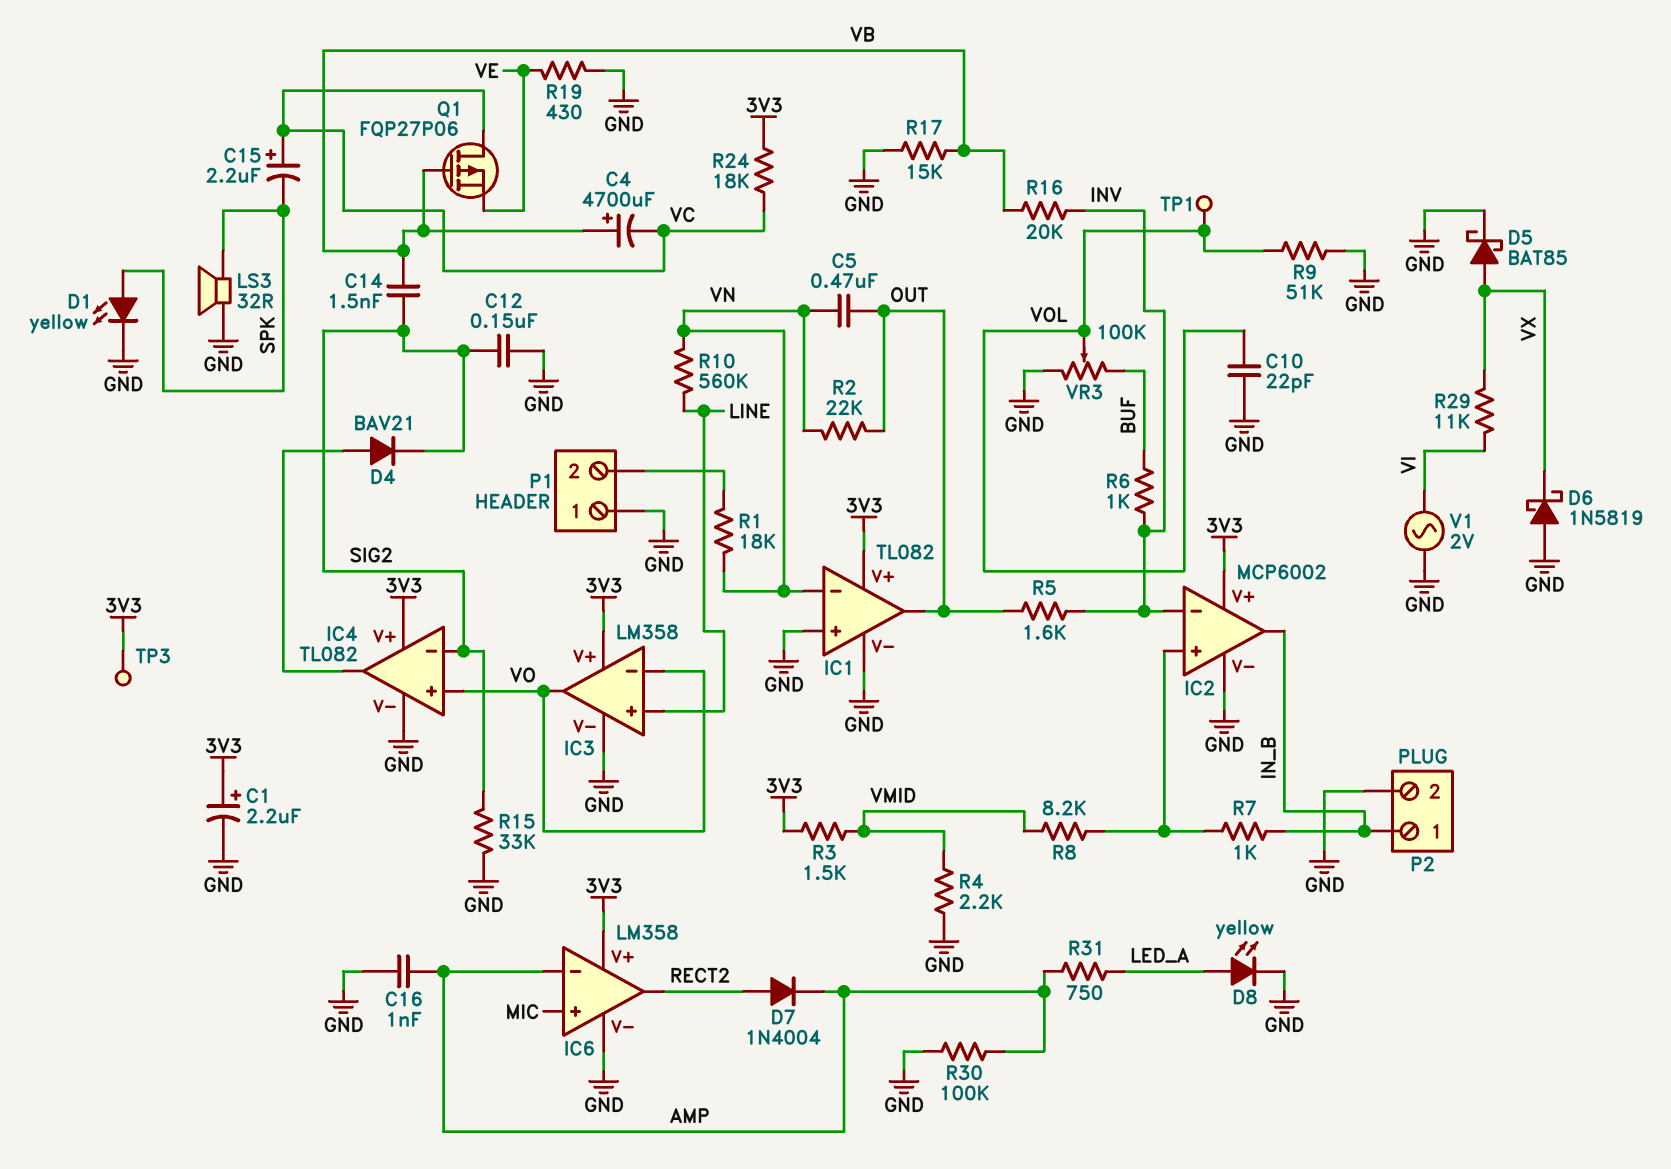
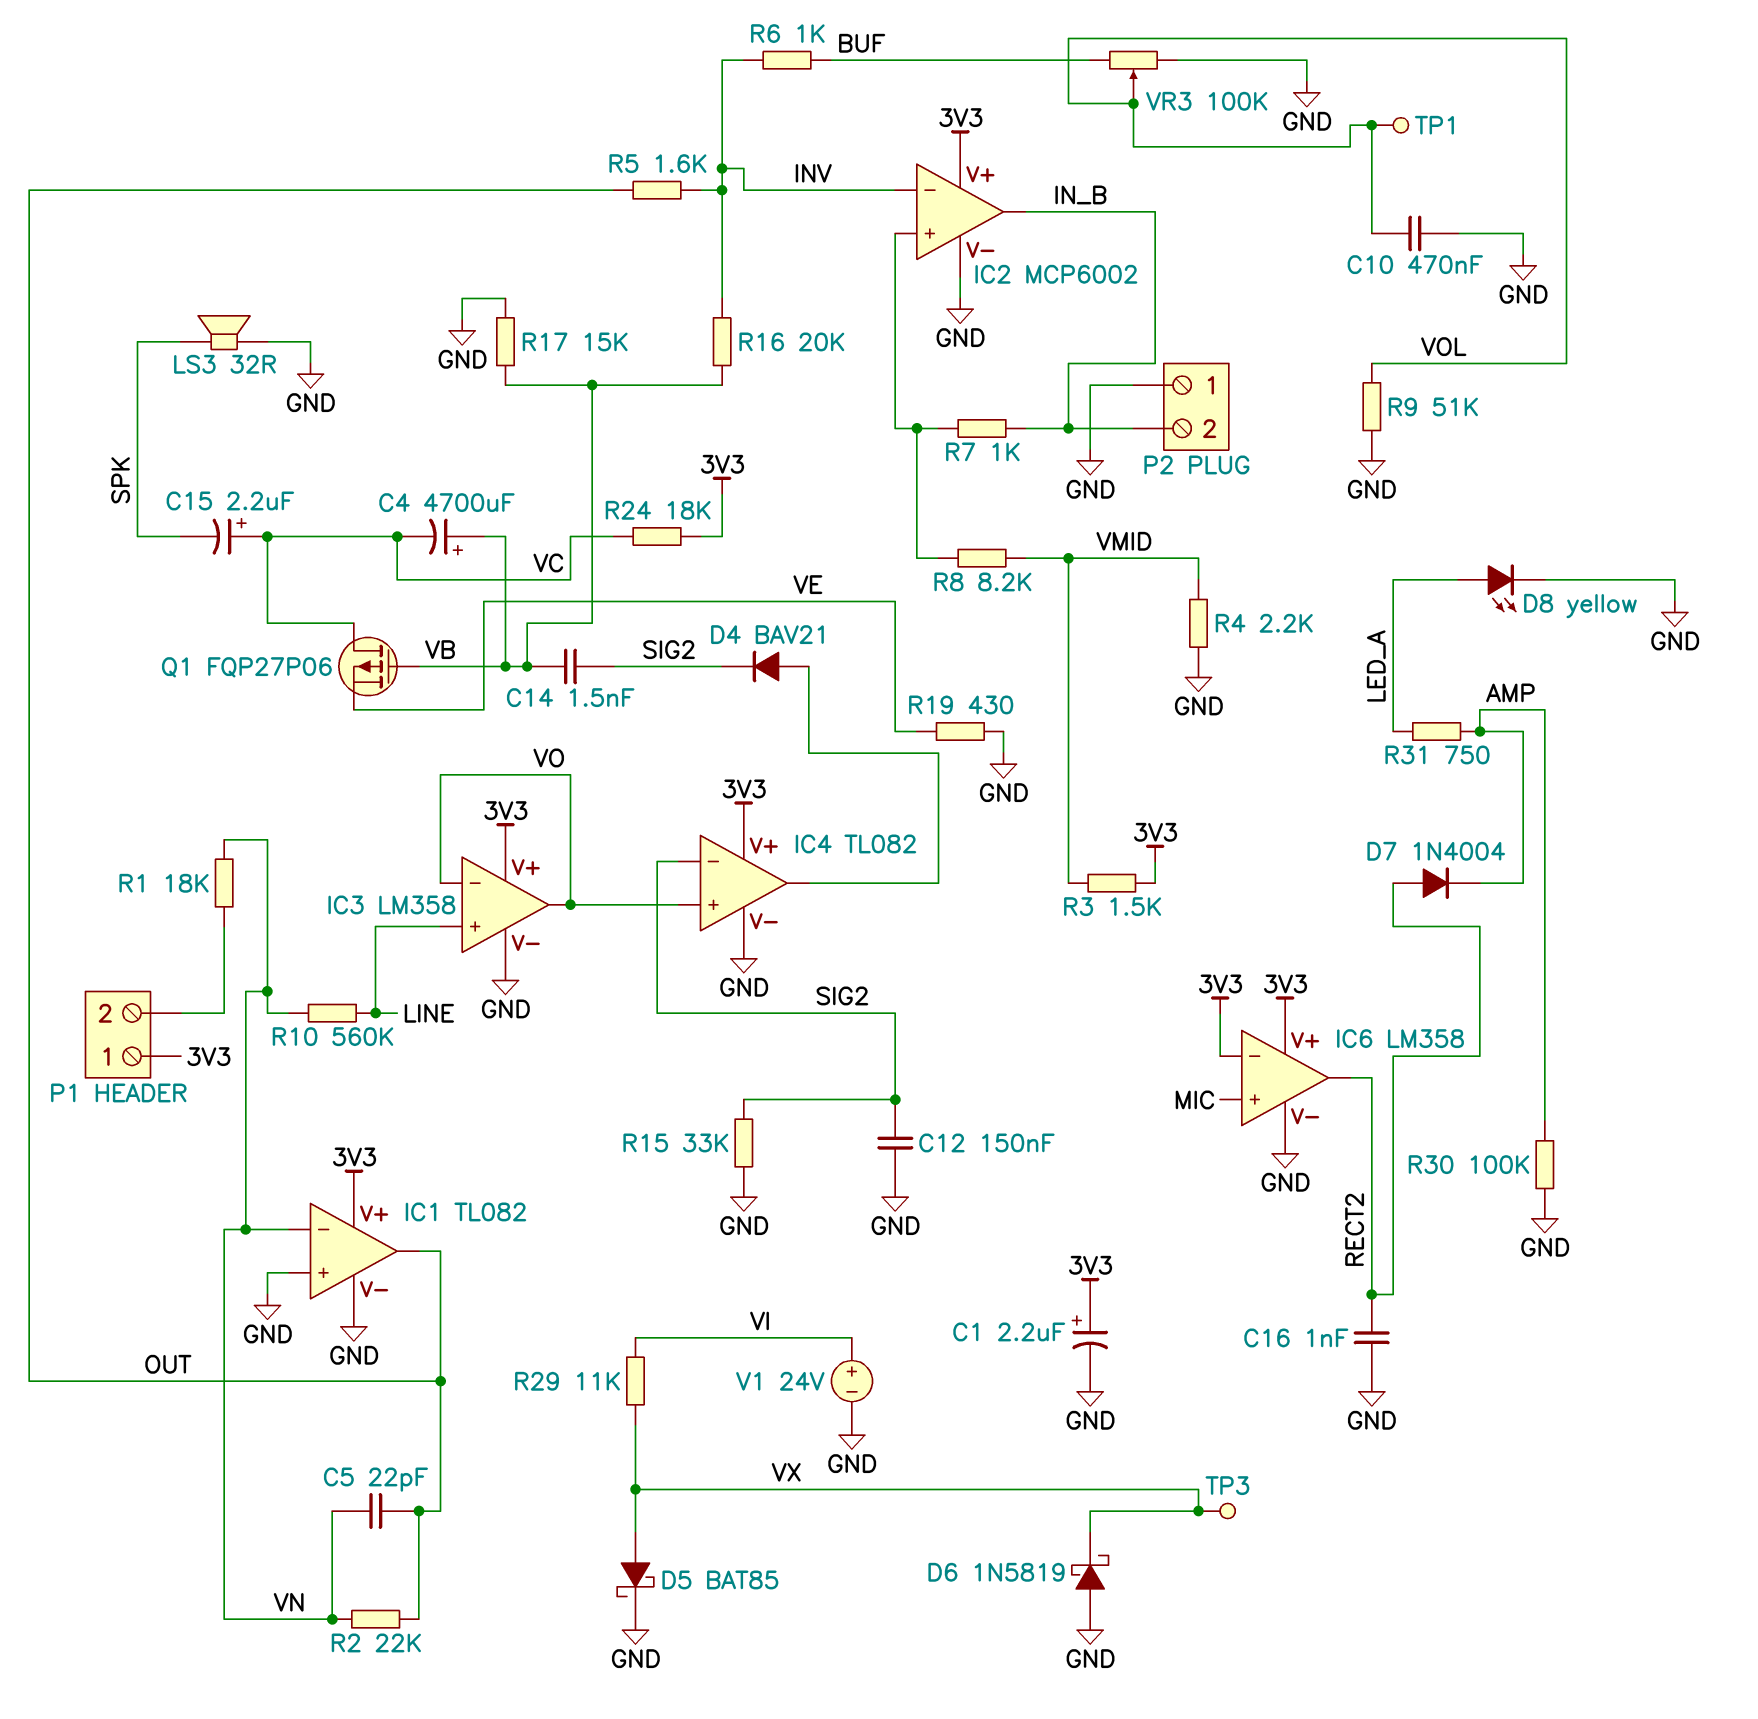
C5: 470nF (OUT, VN) -> 22pF (OUT, VN)
C10: 22pF (GND, VOL) -> 470nF (GND, VOL)
C16: 1nF (AMP, GND) -> 1nF (GND, RECT2)
D1: LED yellow (A SPK, K GND) -> none
IC6 pin in-: AMP -> 3V3
P1 pin 1: GND -> 3V3
P2 pin 1: IN_B -> GND
P2 pin 2: GND -> IN_B
TP3: test point (3V3) -> test point (VX)
V1: AC 2V (GND, VI) -> 24V (plus VI, minus GND)

